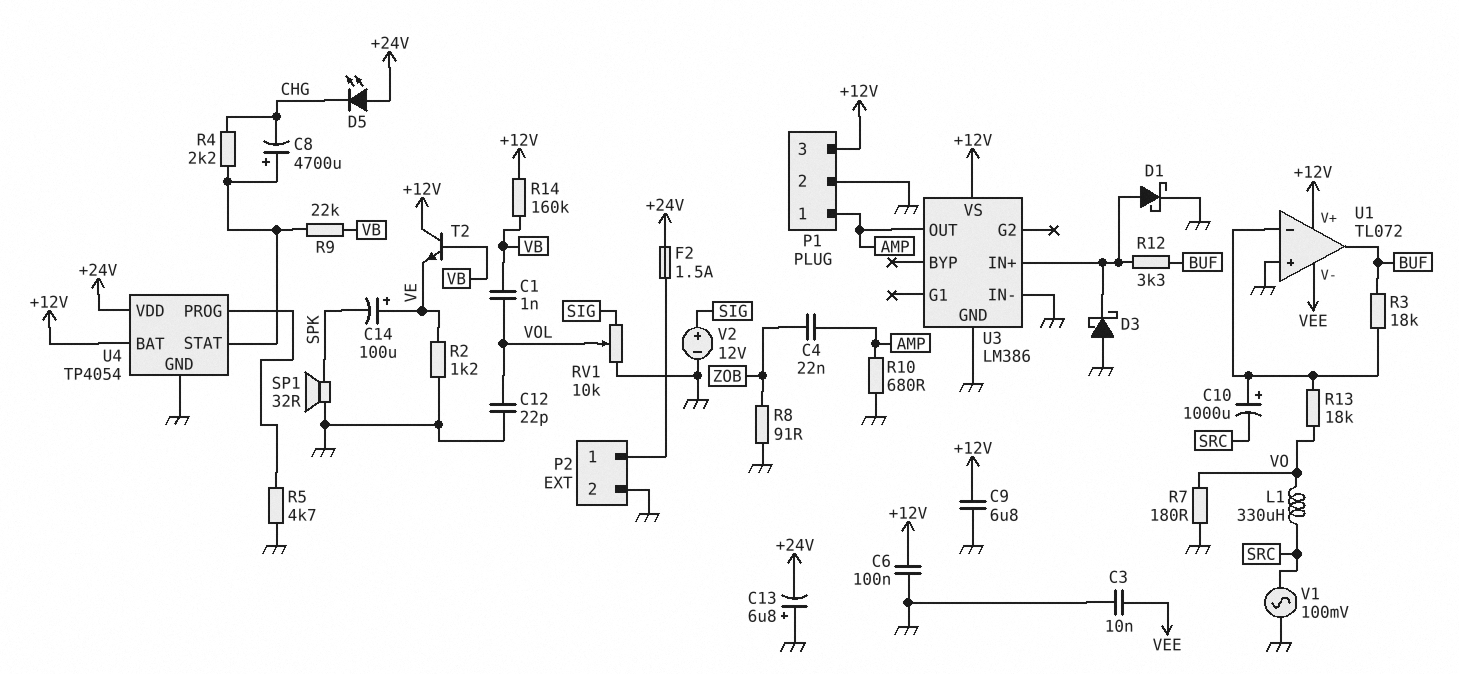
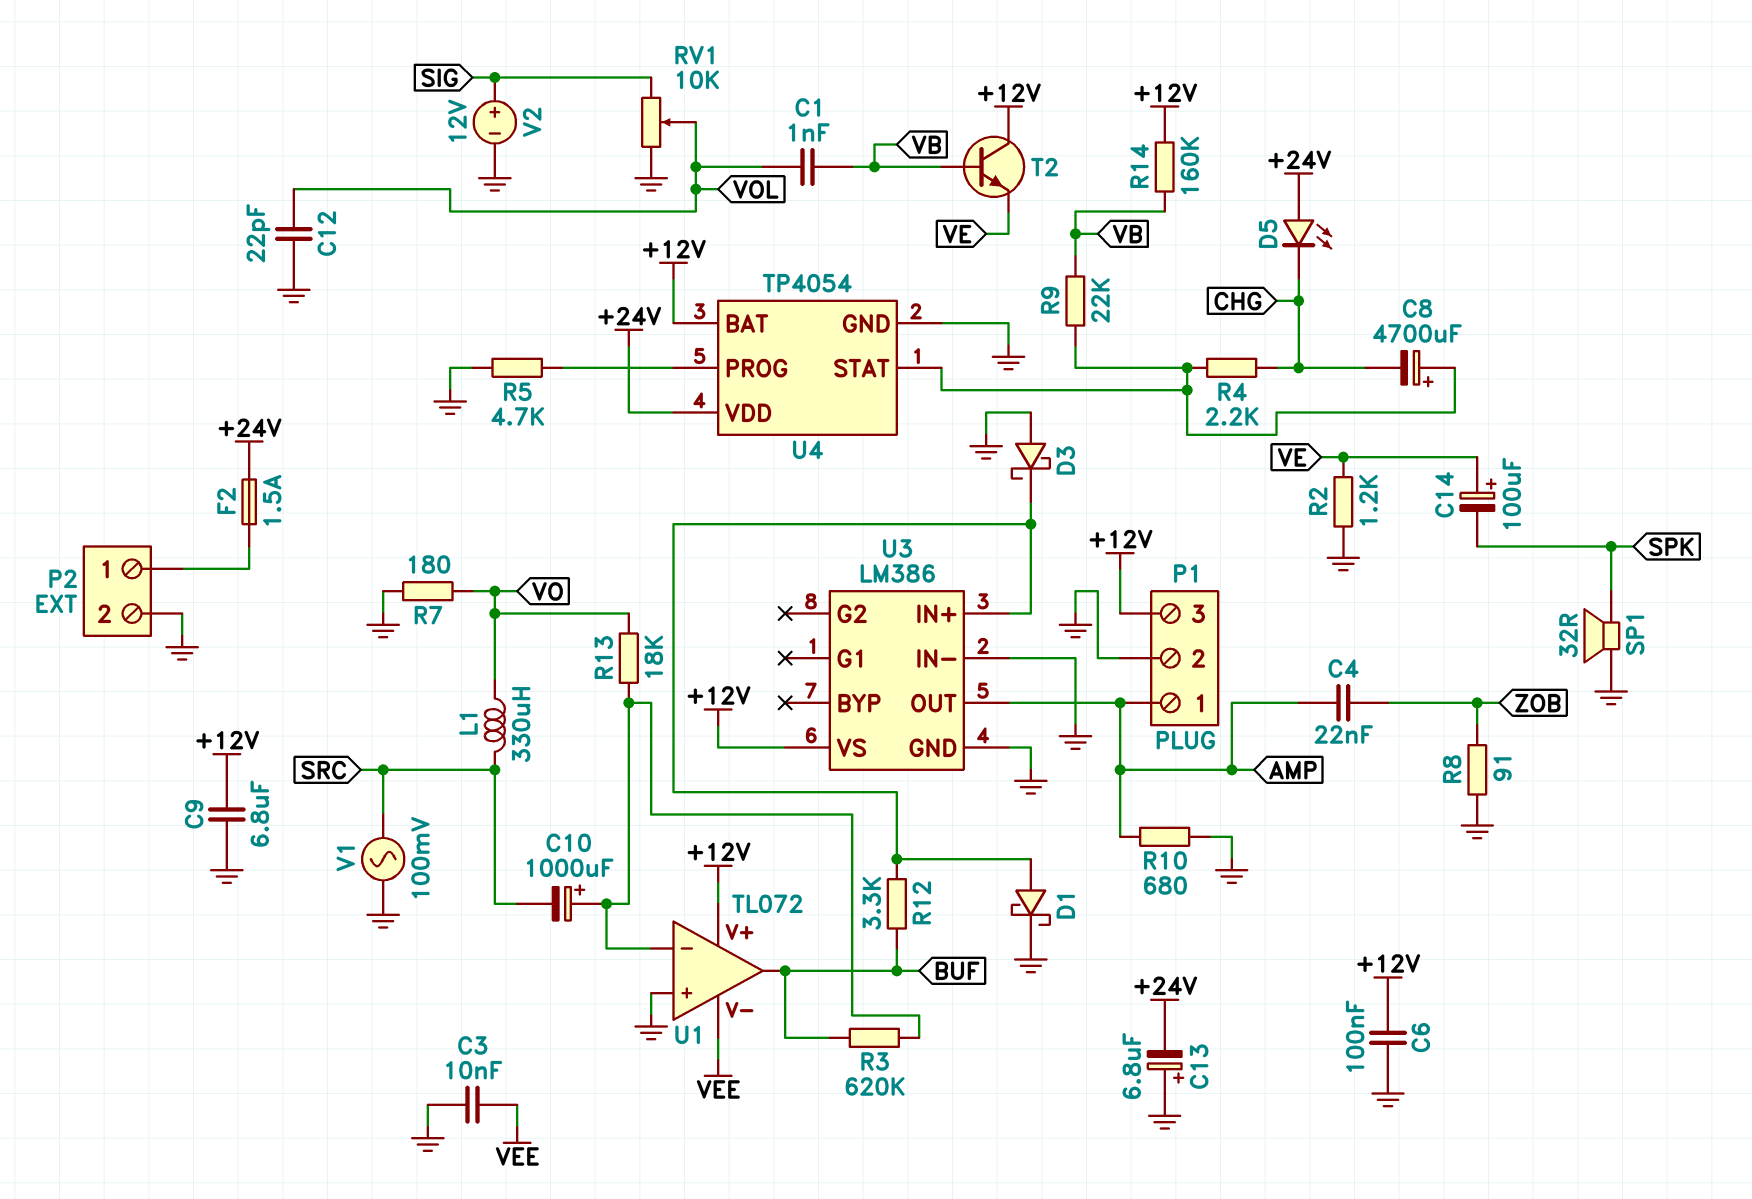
R3: 18k (BUF, U1/in-) -> 620k (BUF, U1/in-)

